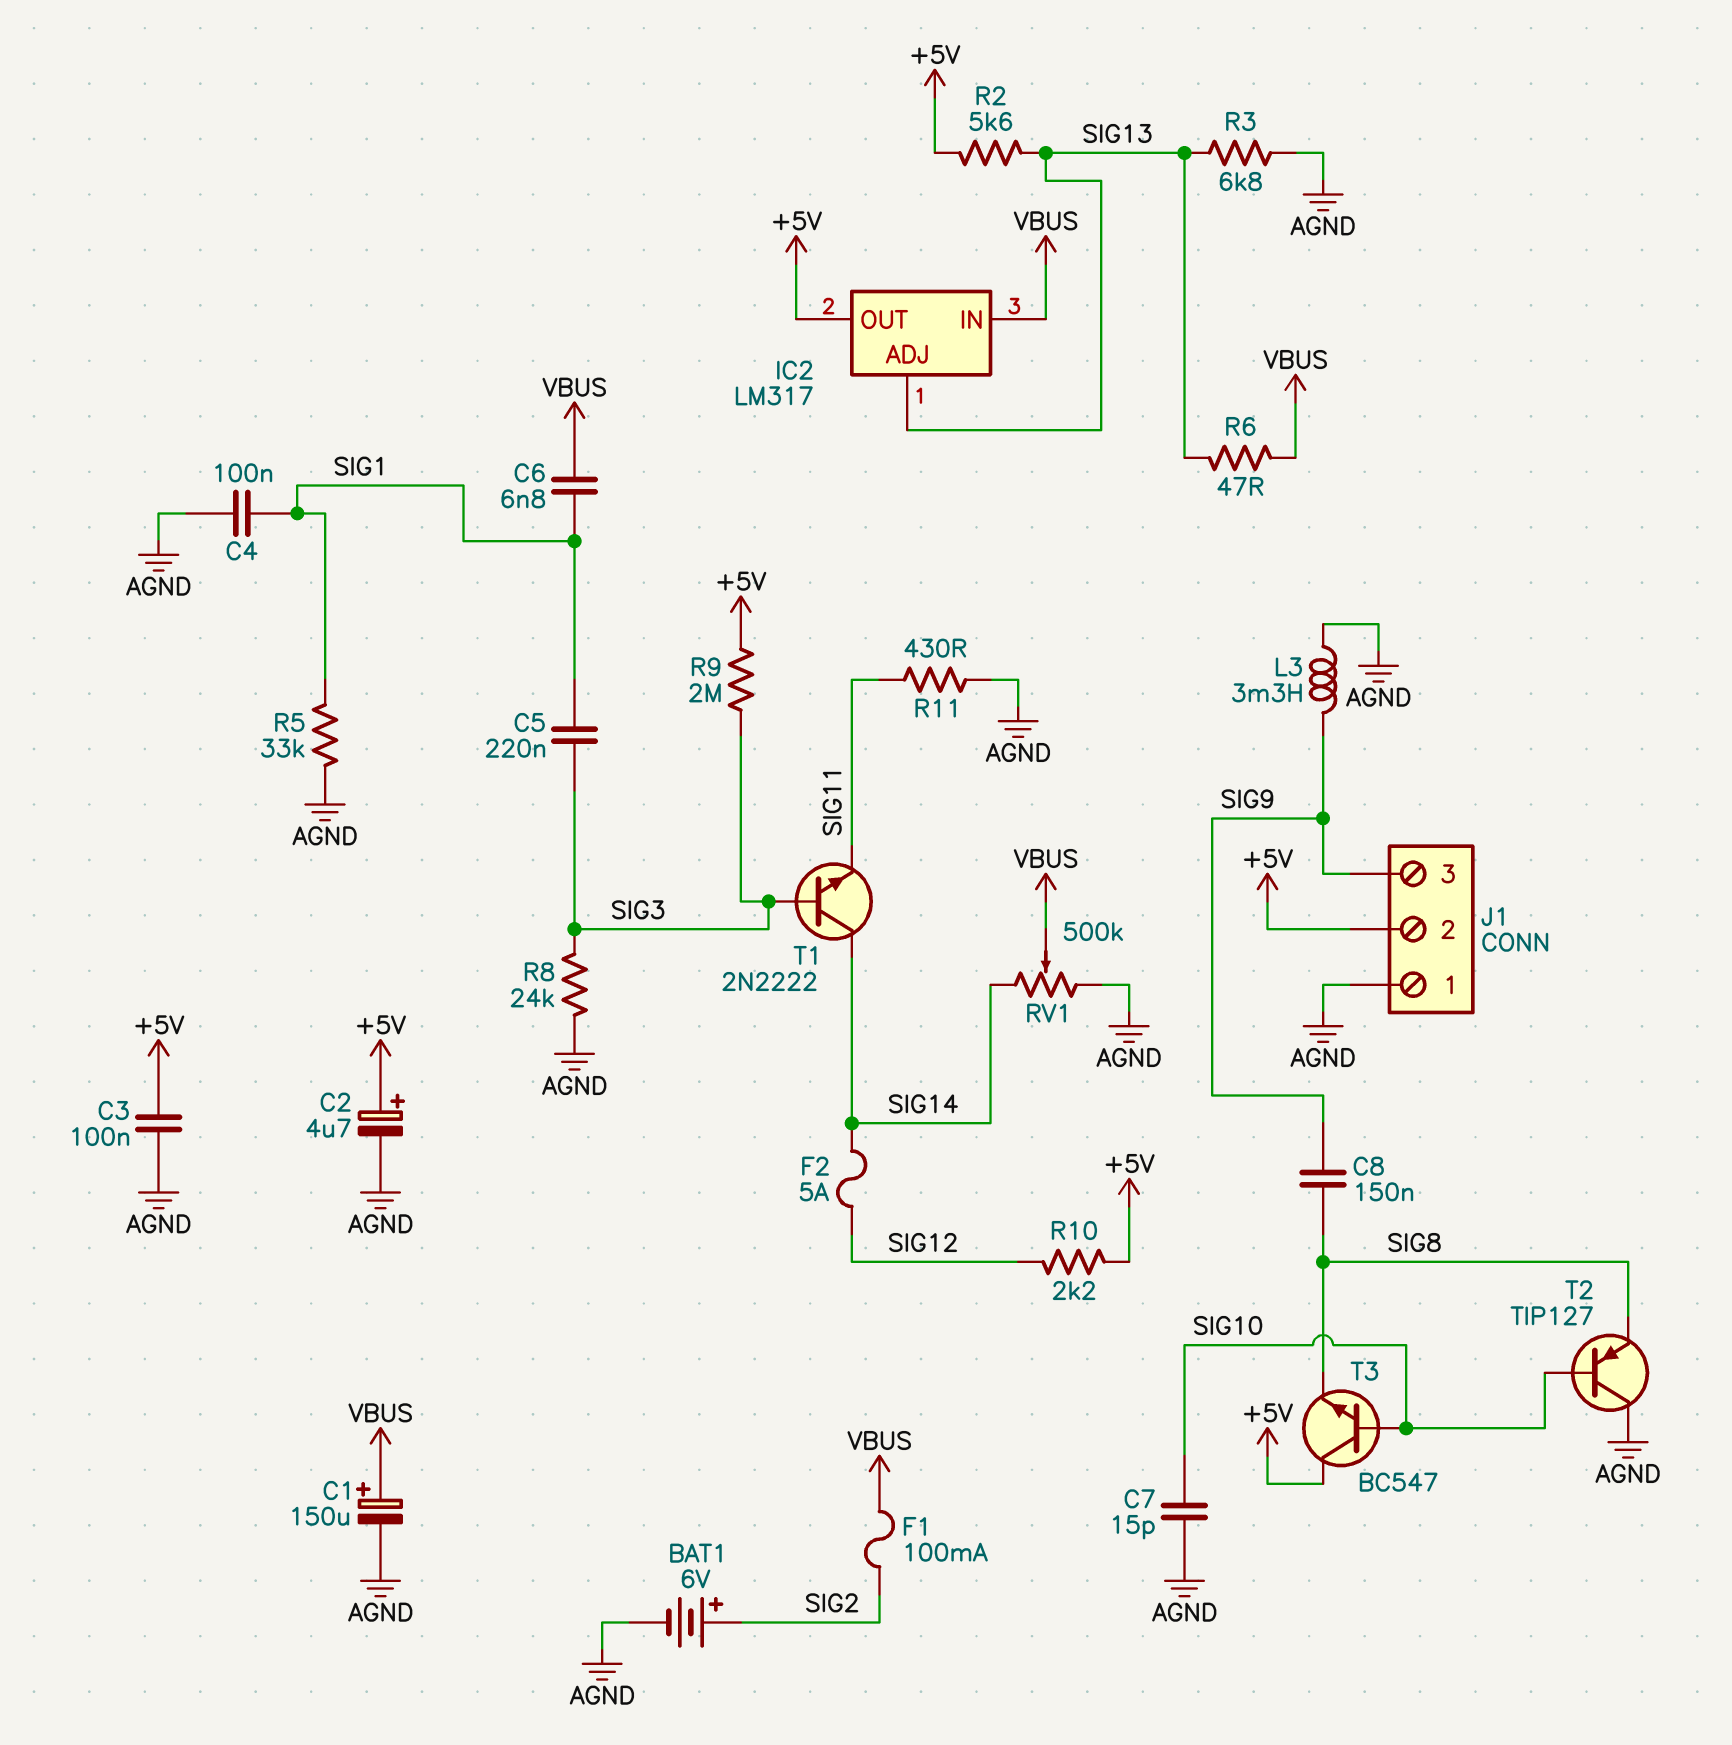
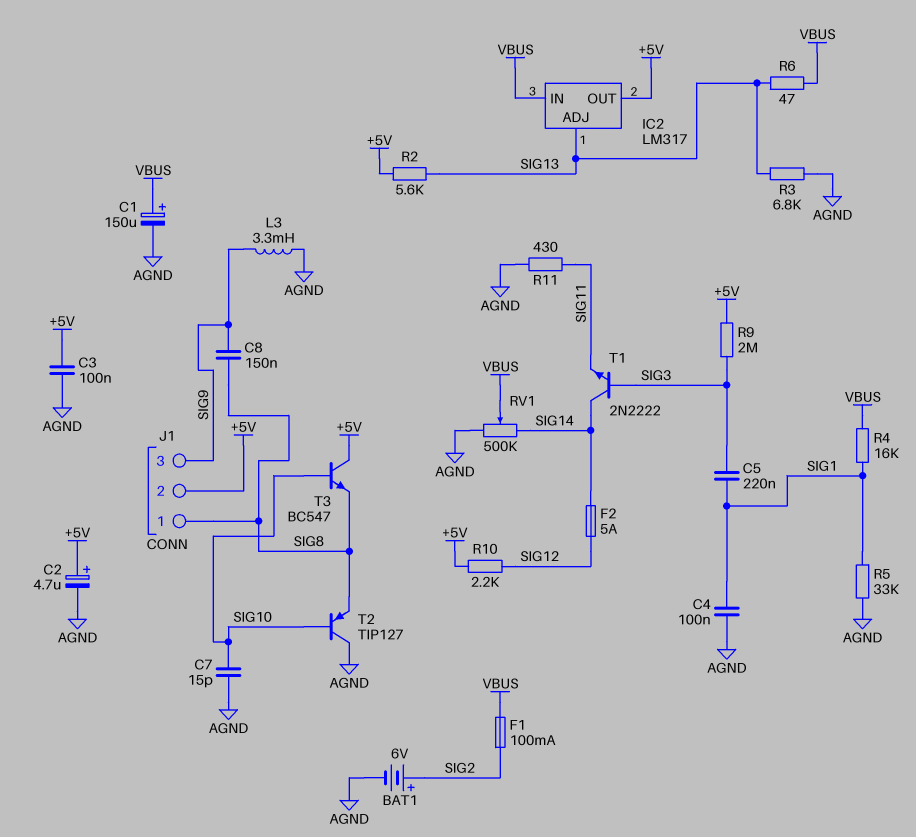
C6: 6.8nF (SIG1, VBUS) -> none
J1 pin 1: AGND -> SIG8
R4: none -> 16k (SIG1, VBUS)
R8: 24k (AGND, SIG3) -> none

